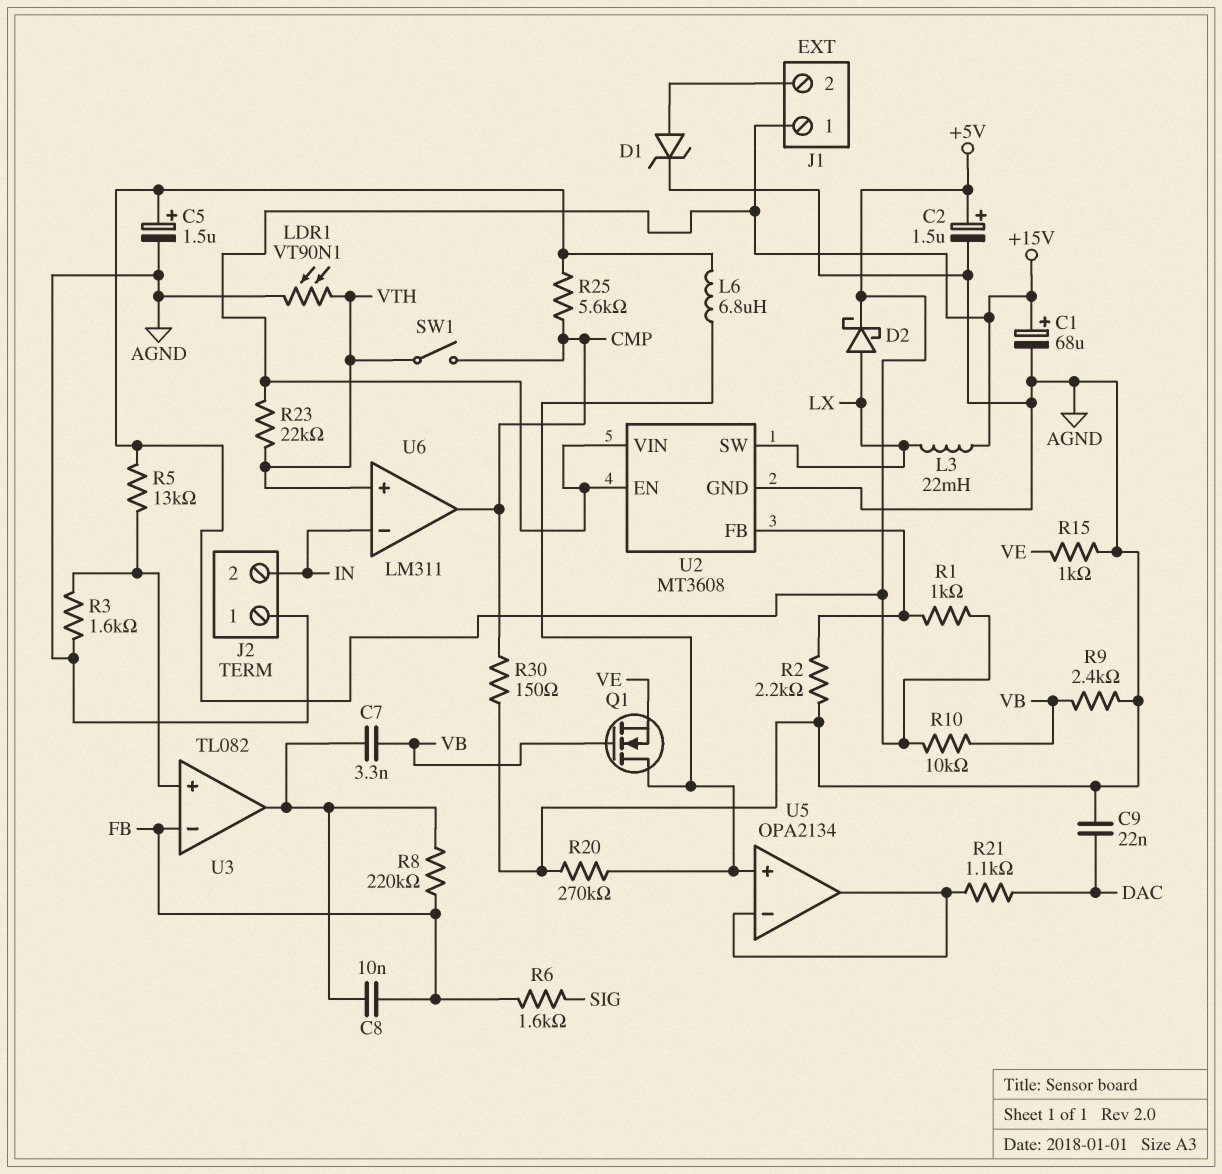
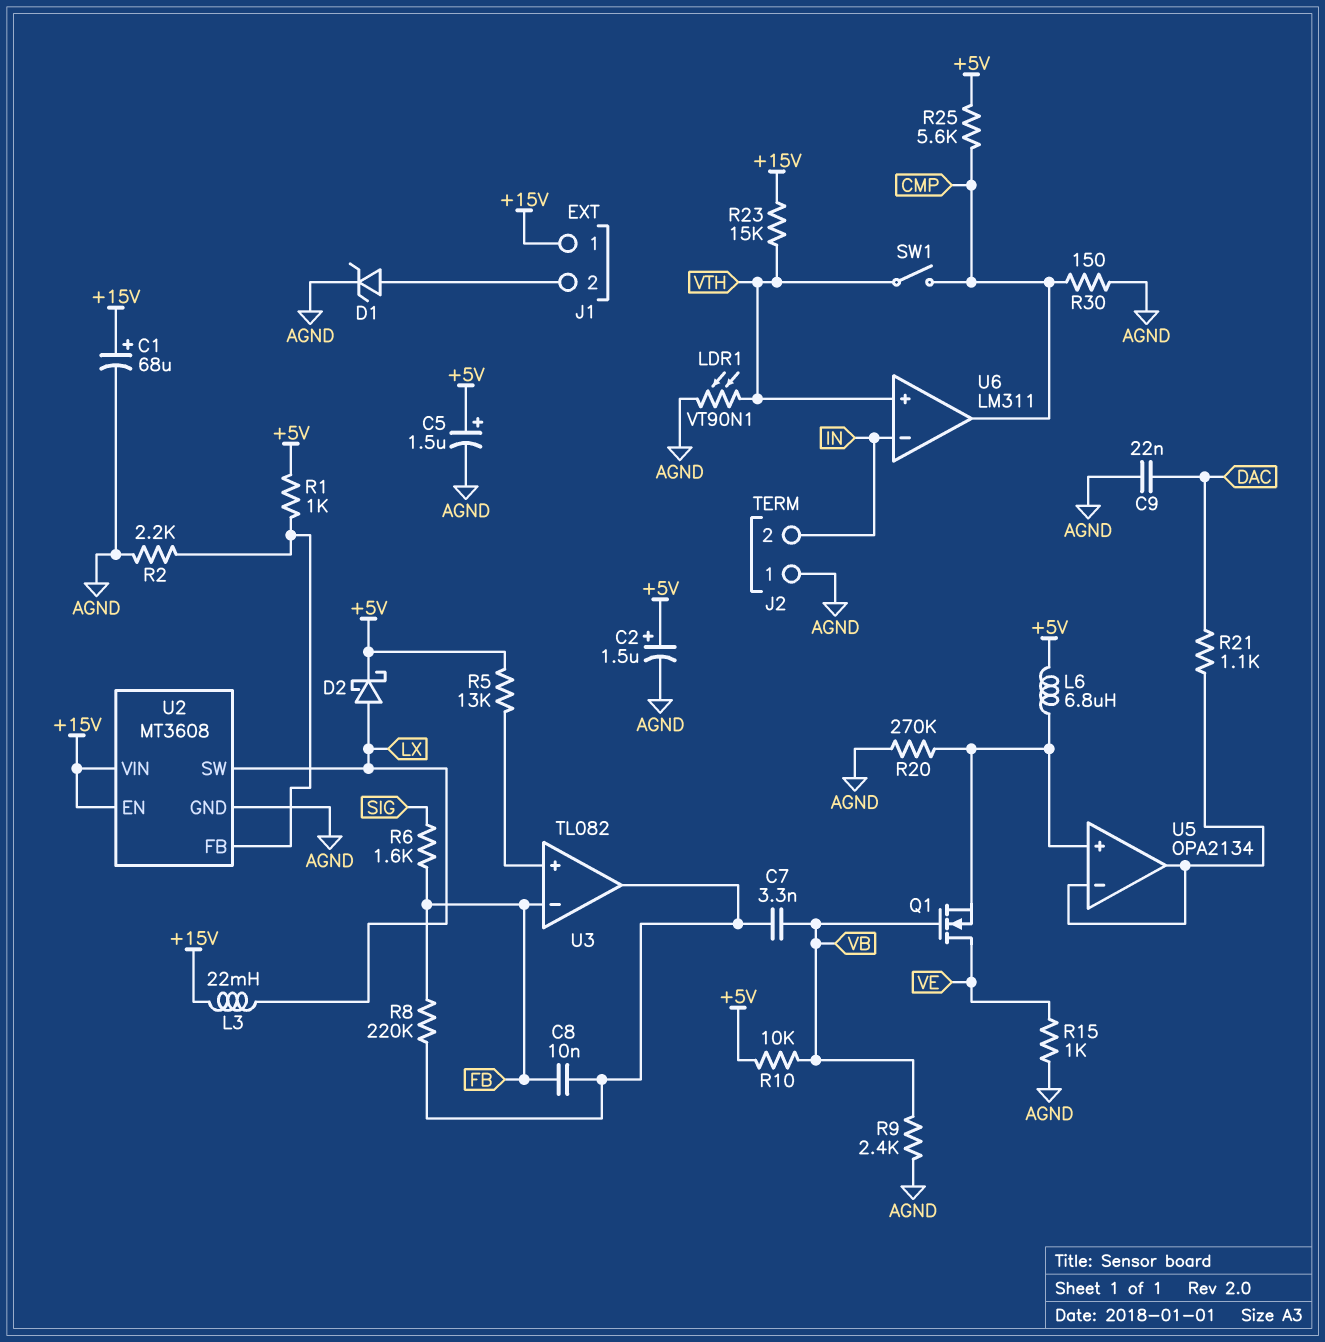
Q1: NMOS (G VB, D U5/in+, S VE) -> NMOS (G VB, D VE, S U5/in+)
R3: 1.6k (AGND, U3/in+) -> none
R23: 22k (+15V, VTH) -> 15k (+15V, VTH)

